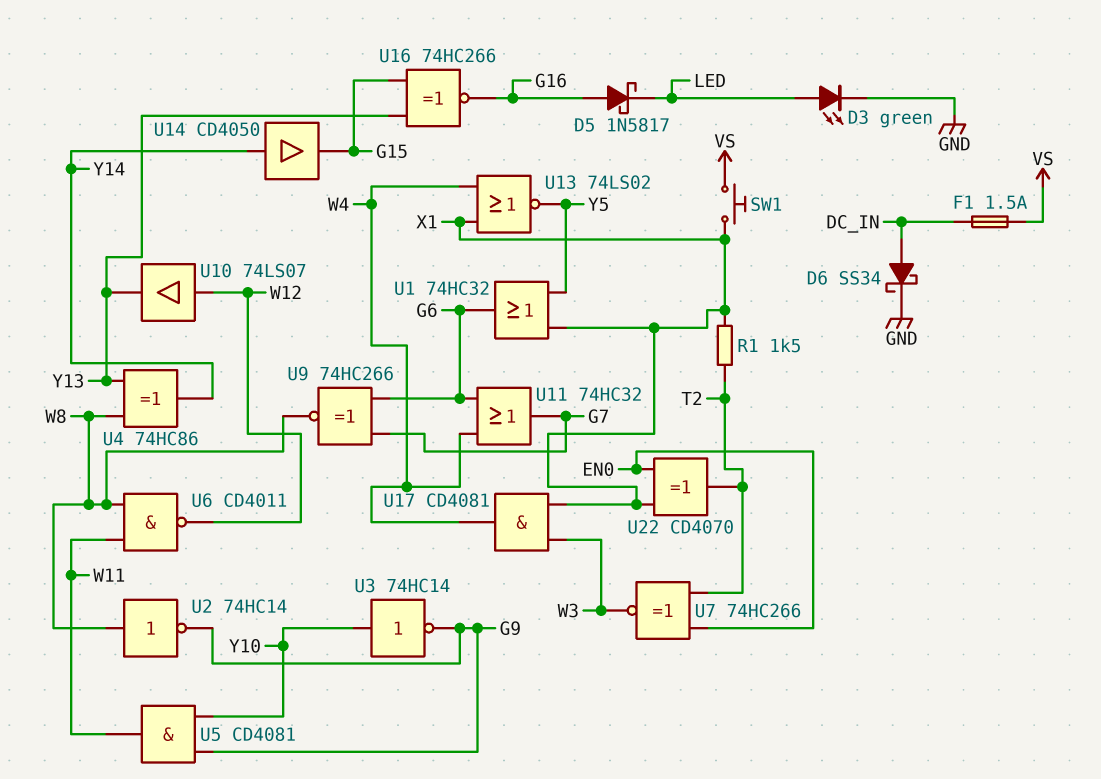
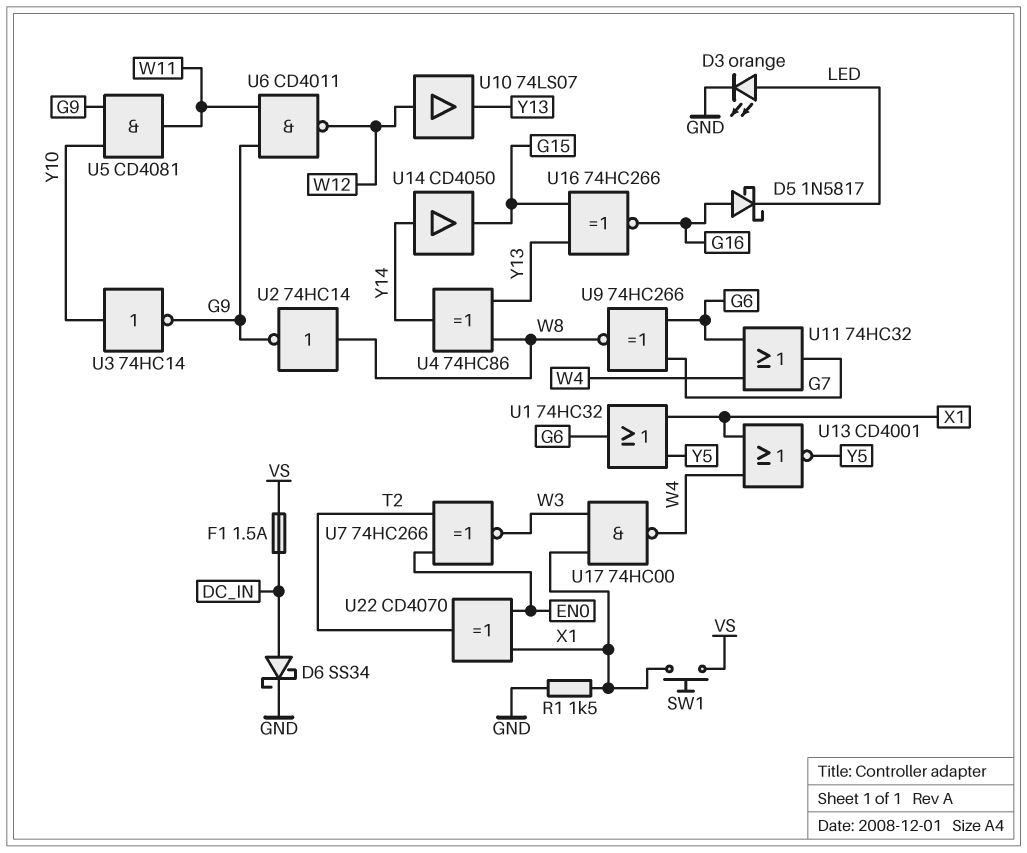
D3: LED green (A LED, K GND) -> LED orange (A LED, K GND)
R1: 1.5k (T2, X1) -> 1.5k (GND, X1)
U6: NAND CD4011 (in W8, in W11, out W12) -> NAND CD4011 (in G9, in W11, out W12)
U13: NOR 74LS02 (in W4, in X1, out Y5) -> NOR CD4001 (in W4, in X1, out Y5)
U17: AND CD4081 (in W3, in X1, out W4) -> NAND 74HC00 (in W3, in X1, out W4)

